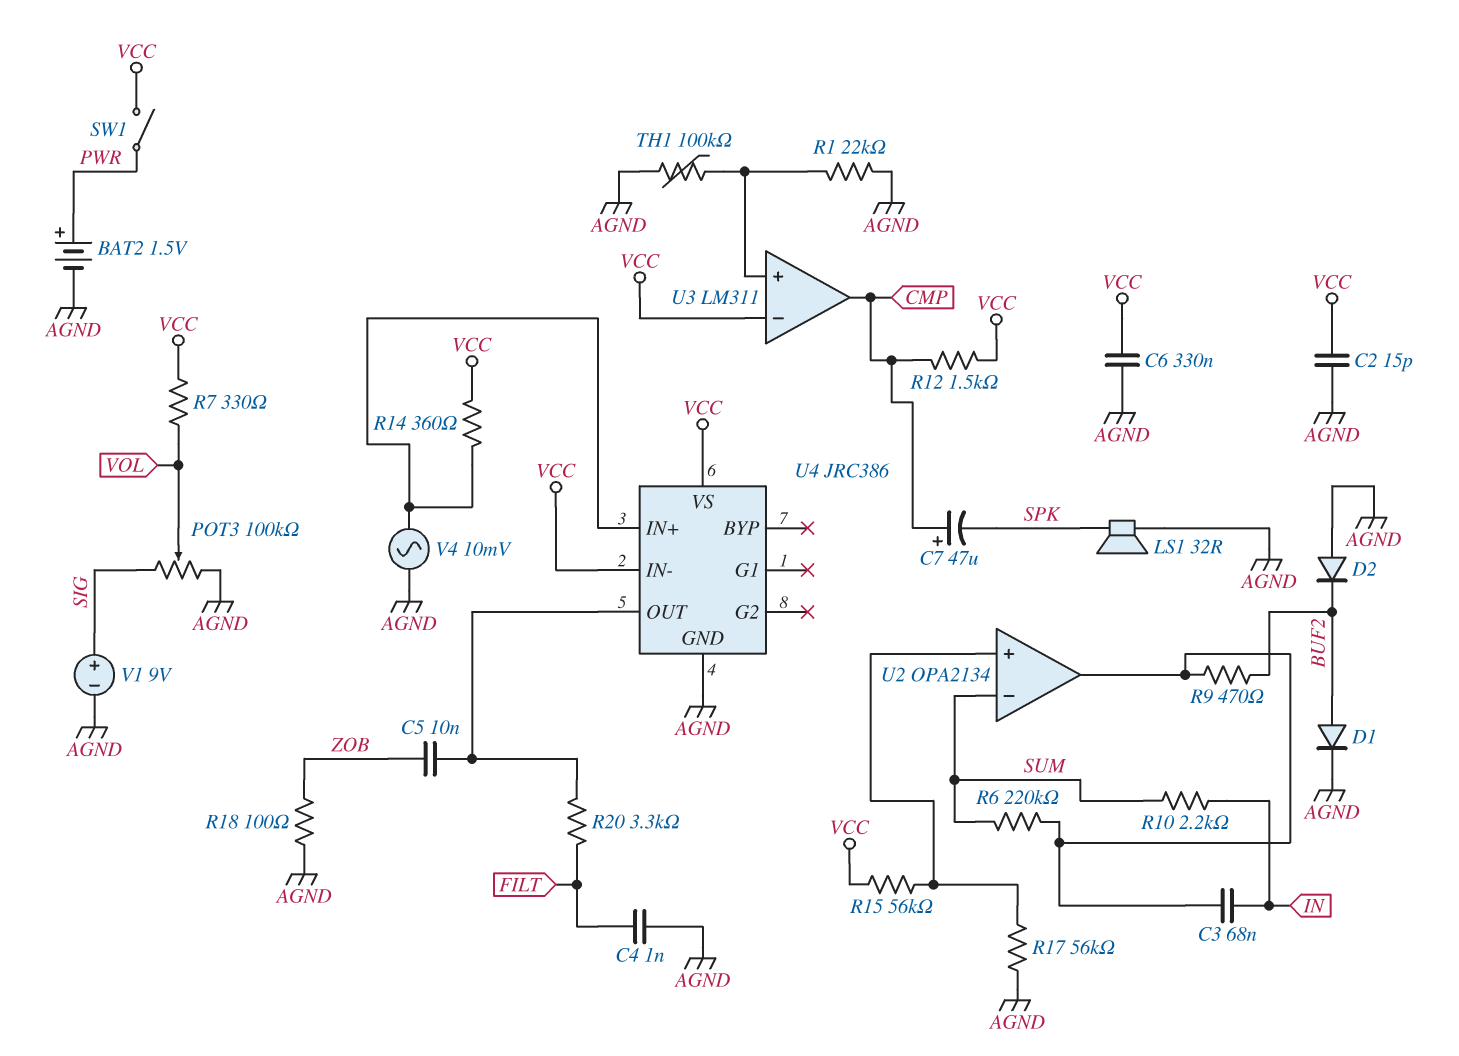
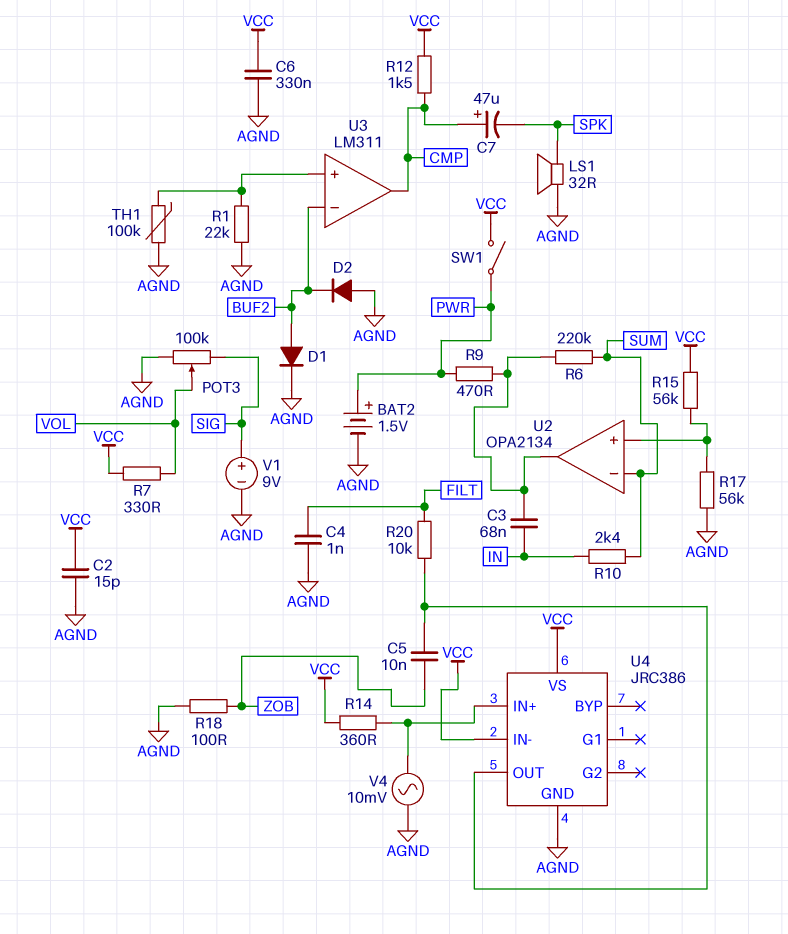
R9: 470 (BUF2, U2/out) -> 470 (PWR, U2/out)
R10: 2.2k (IN, SUM) -> 2.4k (IN, SUM)
R20: 3.3k (FILT, U4/OUT) -> 10k (FILT, U4/OUT)
U3 pin in-: VCC -> BUF2

